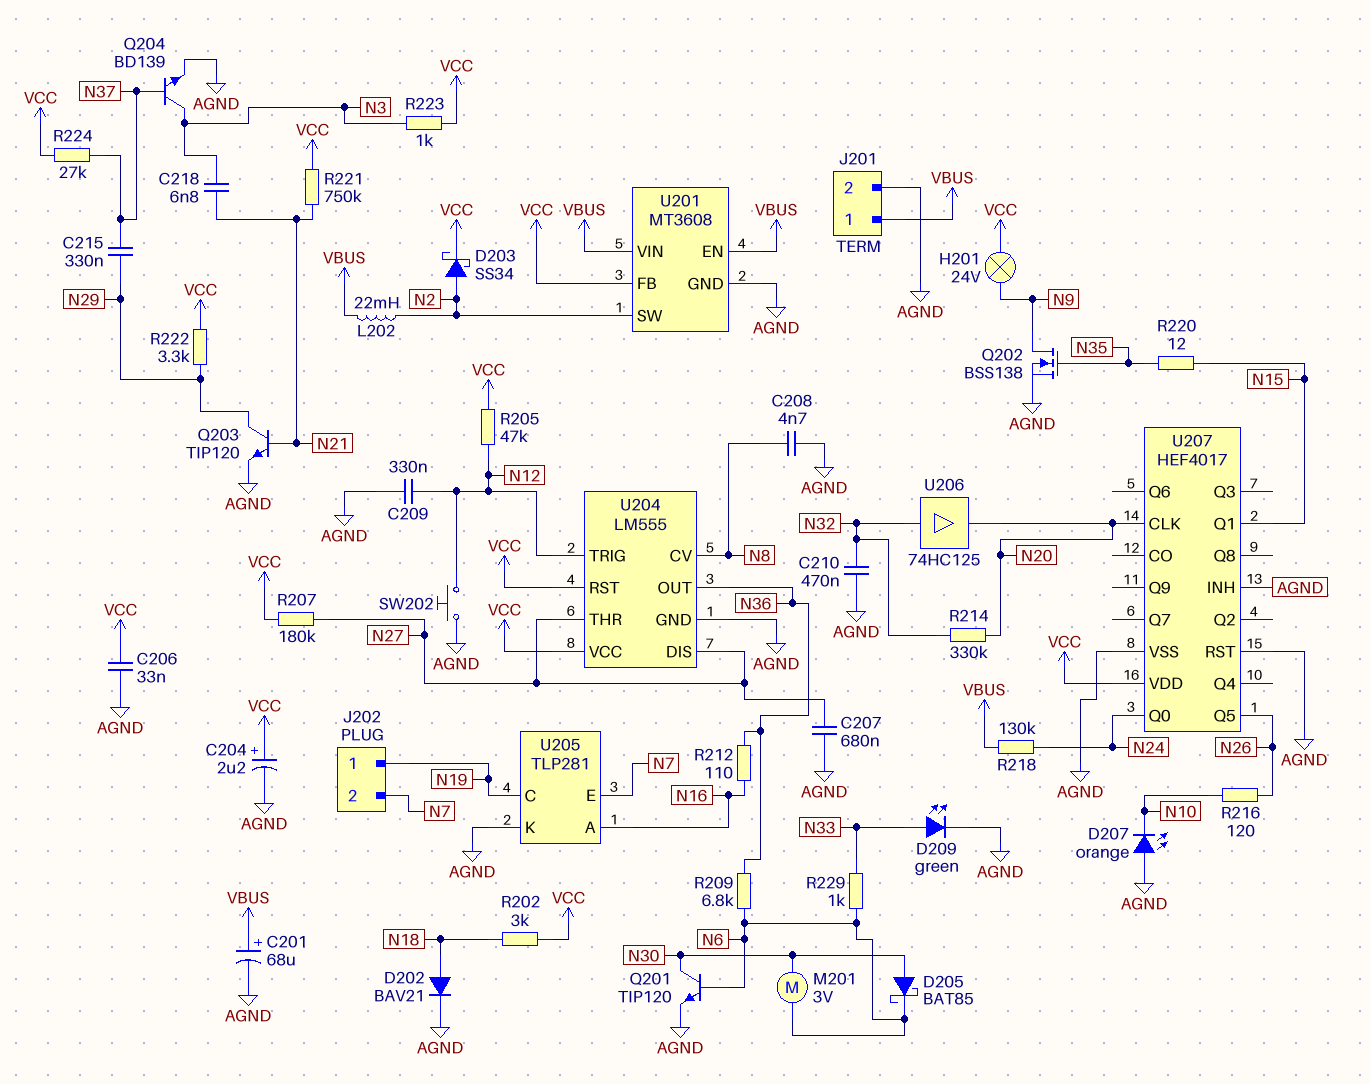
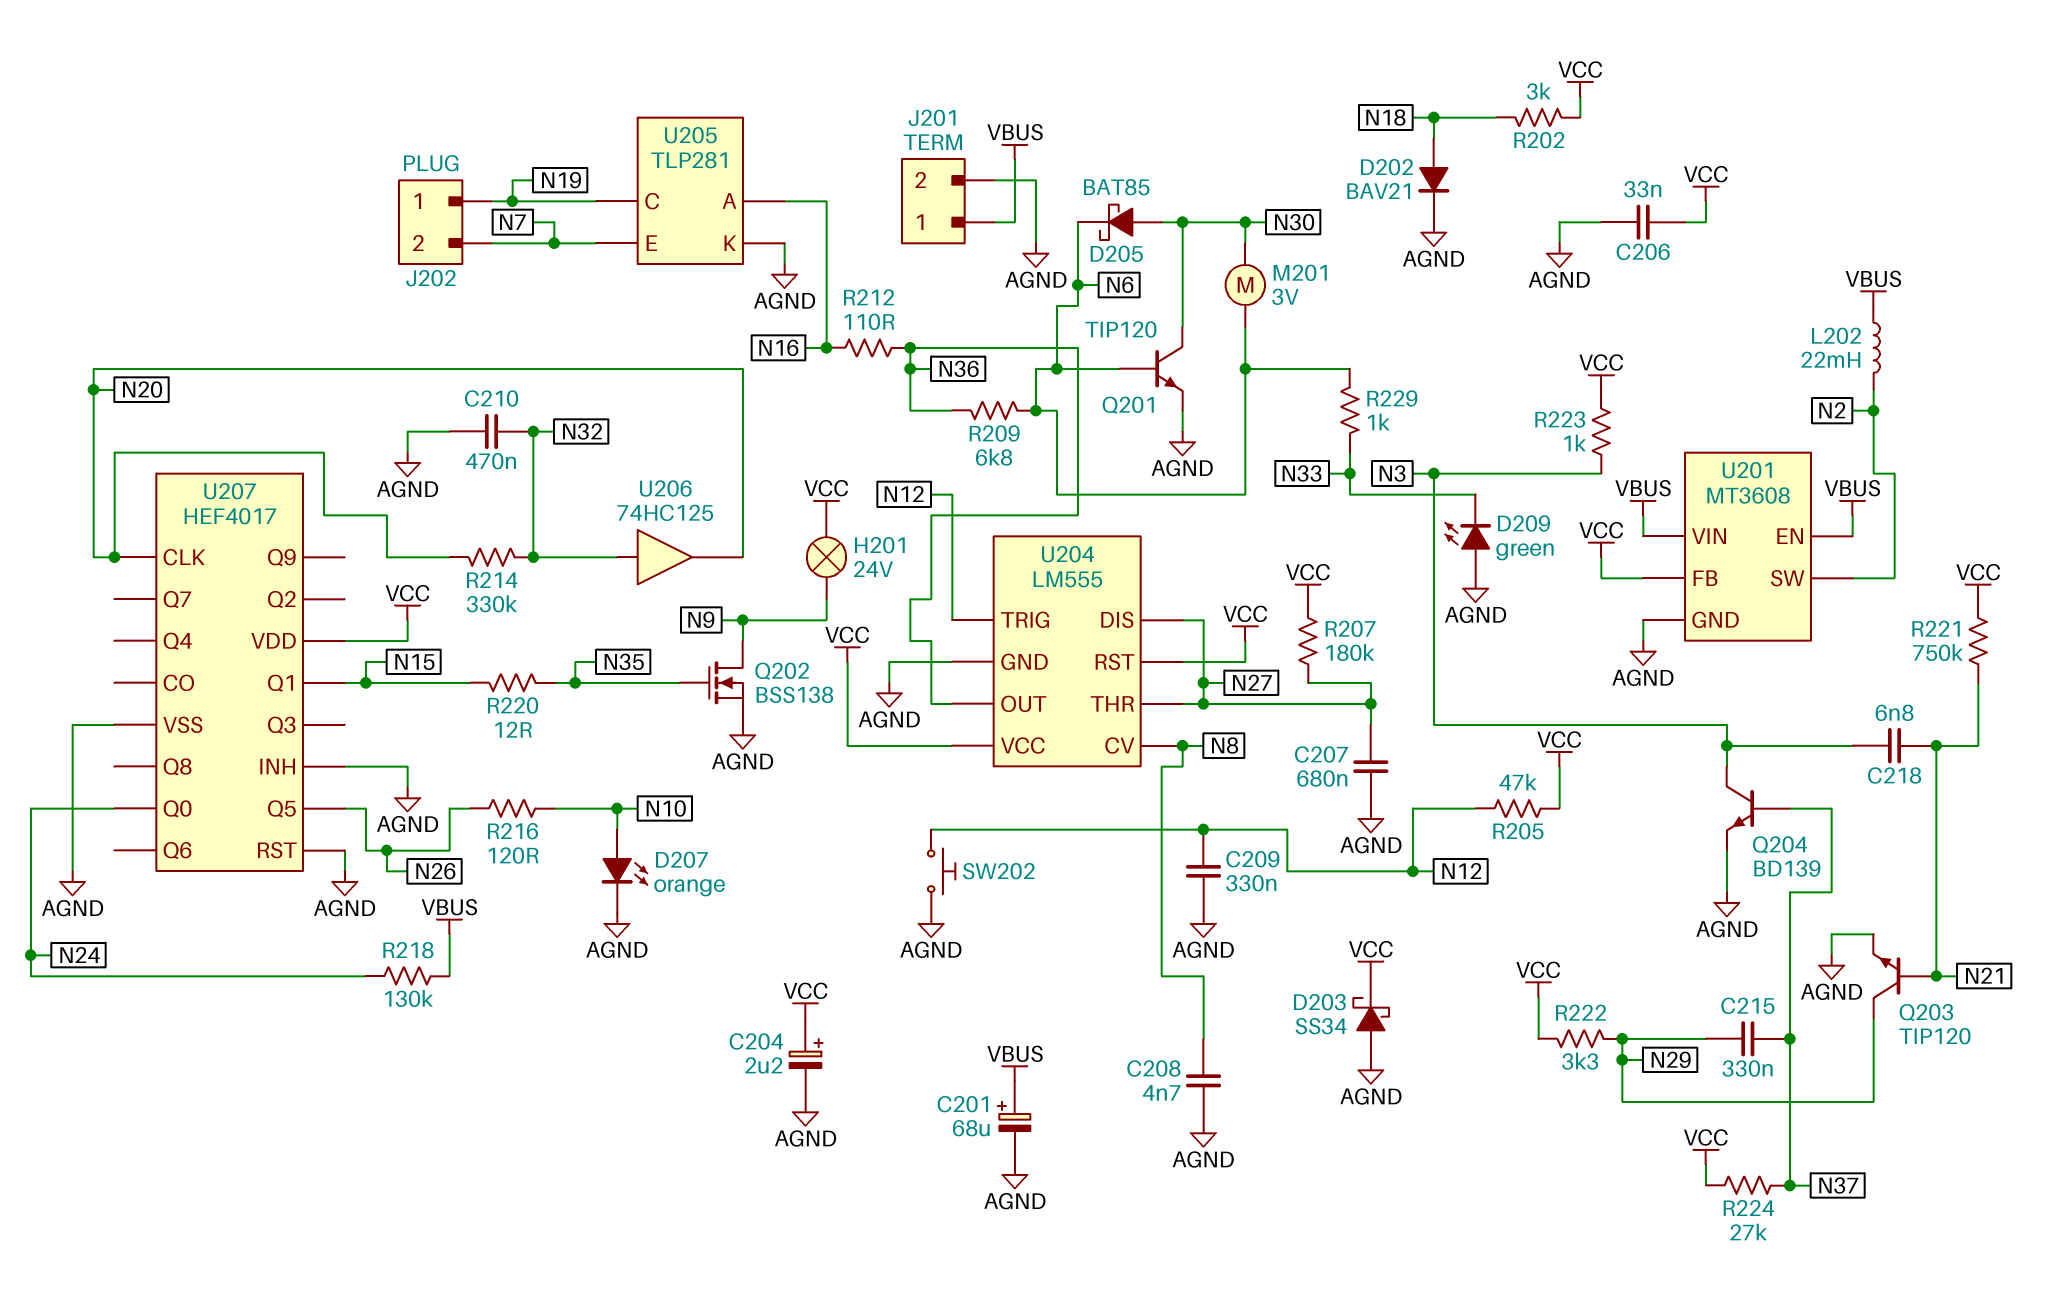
D203: schottky SS34 (A N2, K VCC) -> schottky SS34 (A AGND, K VCC)
D207: LED orange (A AGND, K N10) -> LED orange (A N10, K AGND)
D209: LED green (A N33, K AGND) -> LED green (A AGND, K N33)

